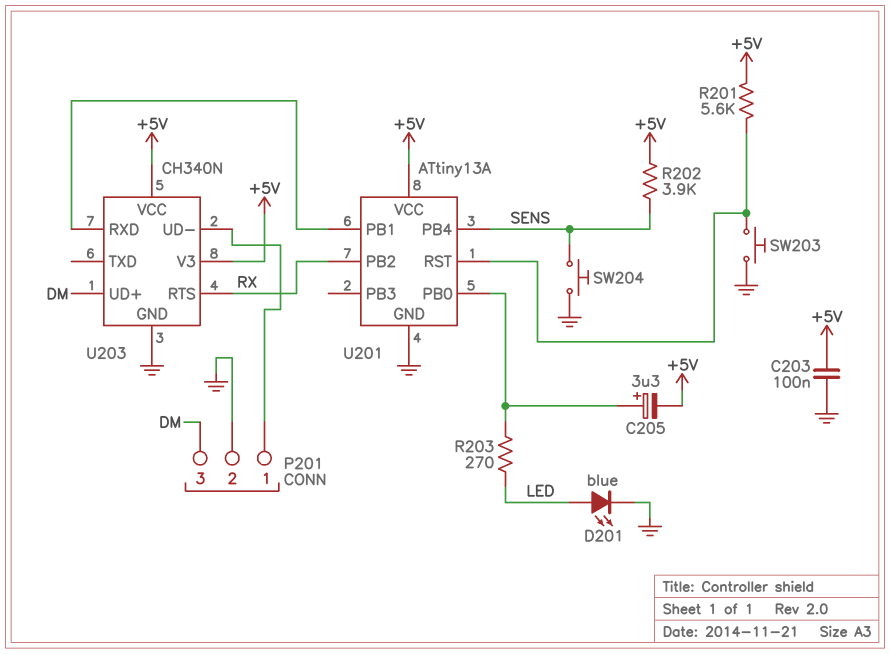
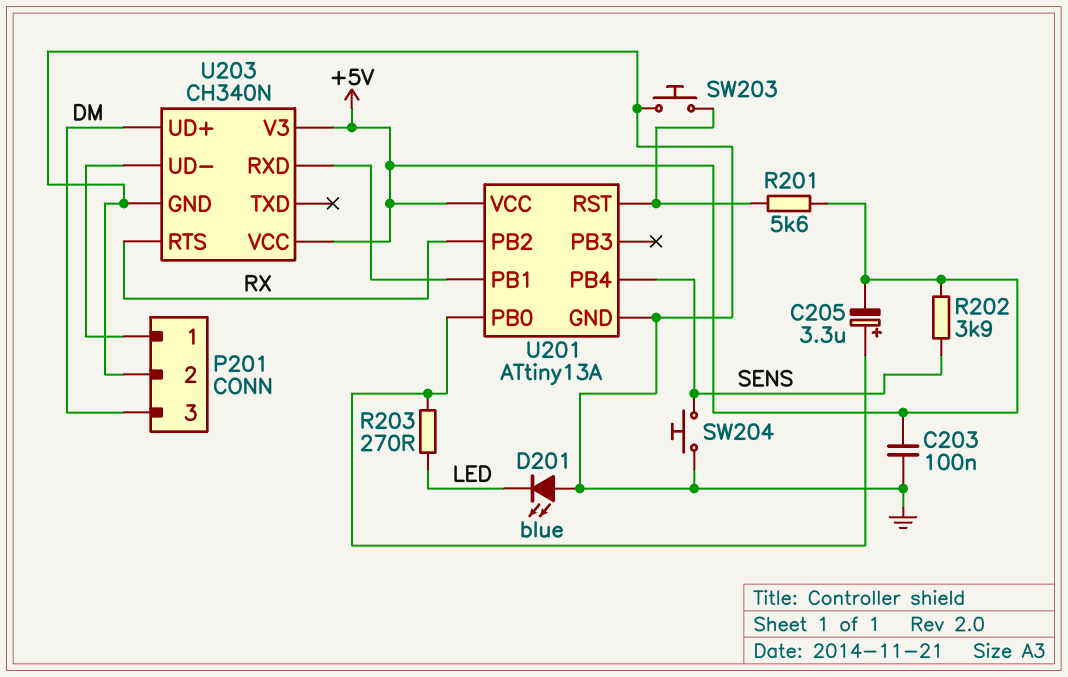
D201: LED blue (A LED, K GND) -> LED blue (A GND, K LED)

